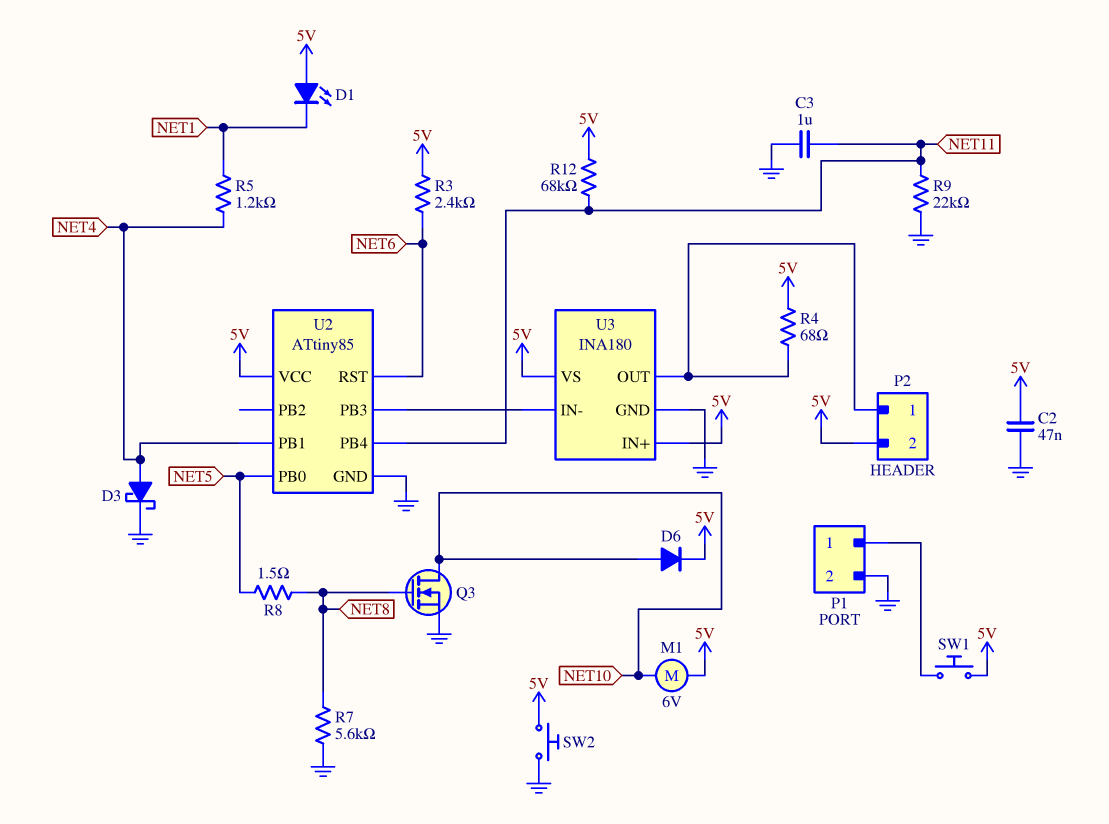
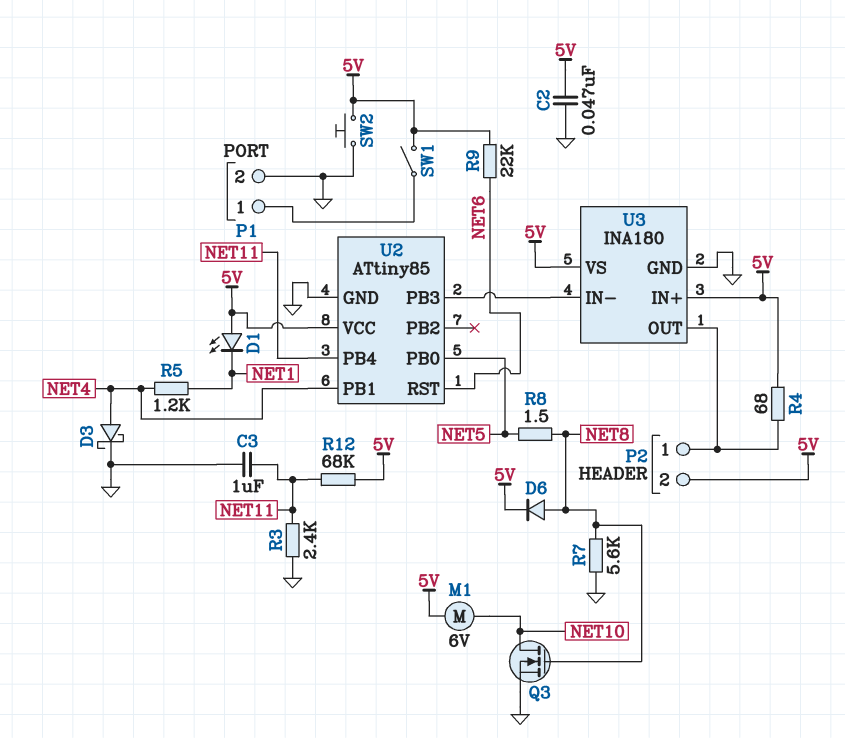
D6: diode (A NET10, K 5V) -> diode (A NET8, K 5V)
R3: 2.4k (5V, NET6) -> 2.4k (GND, NET11)
R9: 22k (GND, NET11) -> 22k (5V, NET6)
SW1: button (5V, P1/1) -> switch (5V, P1/1)

